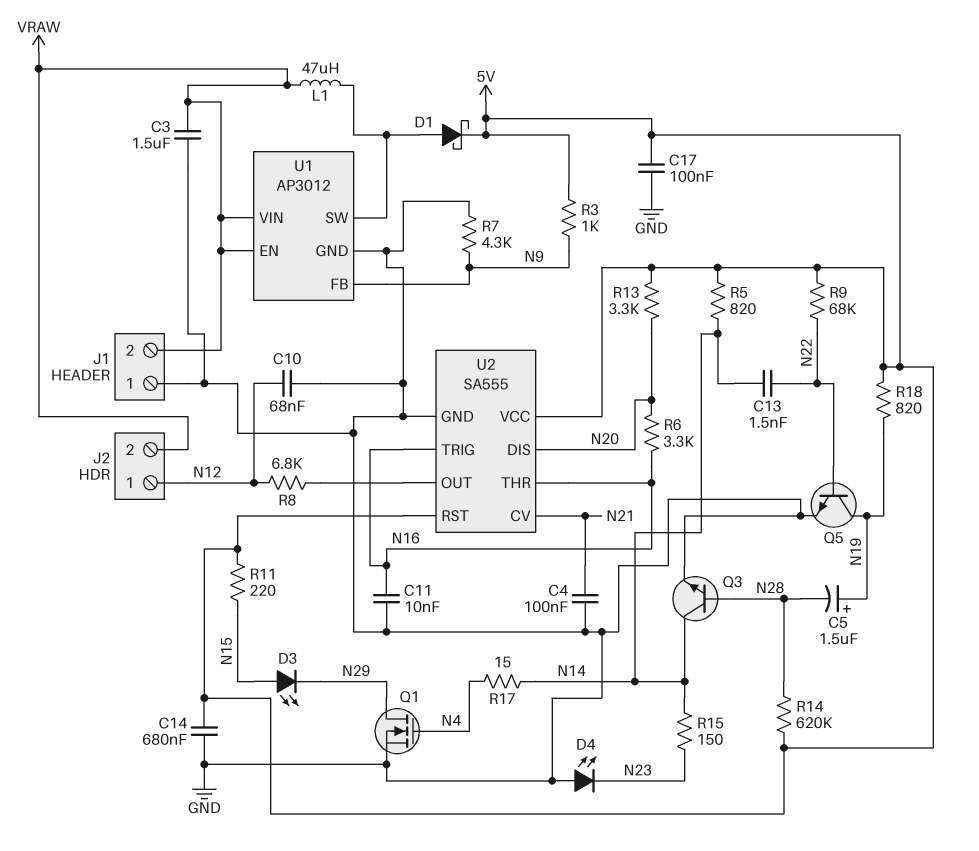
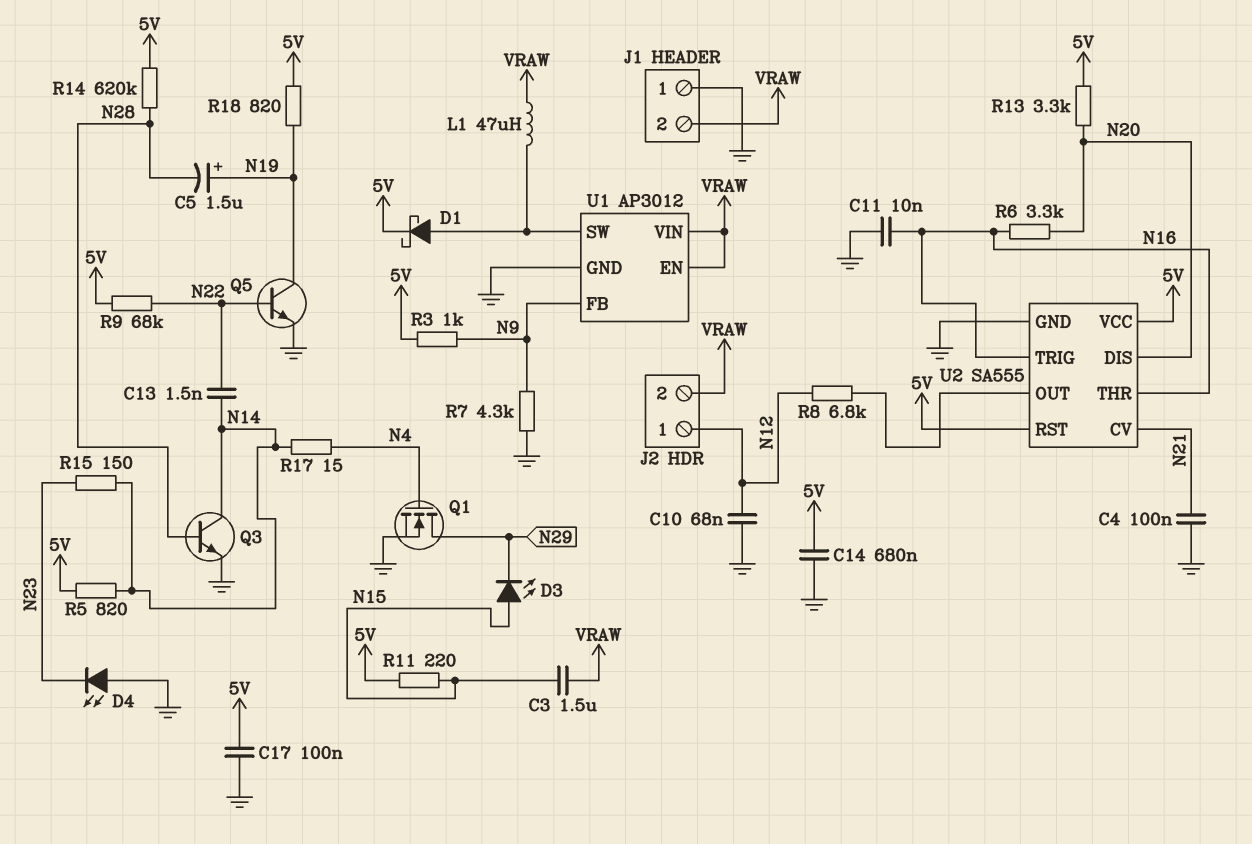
C3: 1.5uF (GND, VRAW) -> 1.5uF (N15, VRAW)

